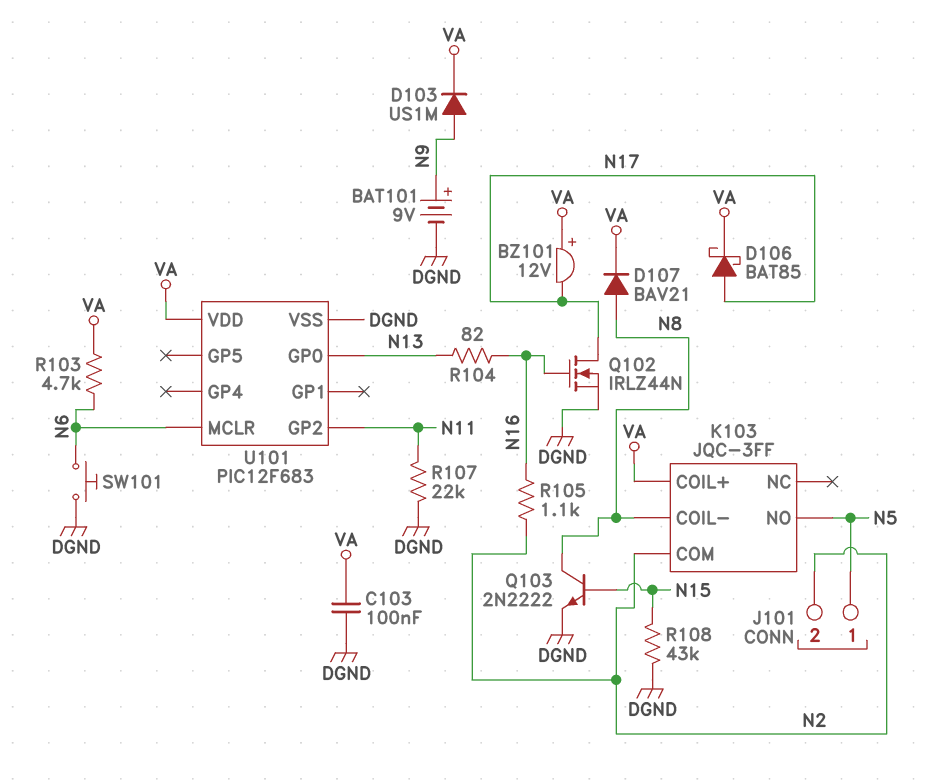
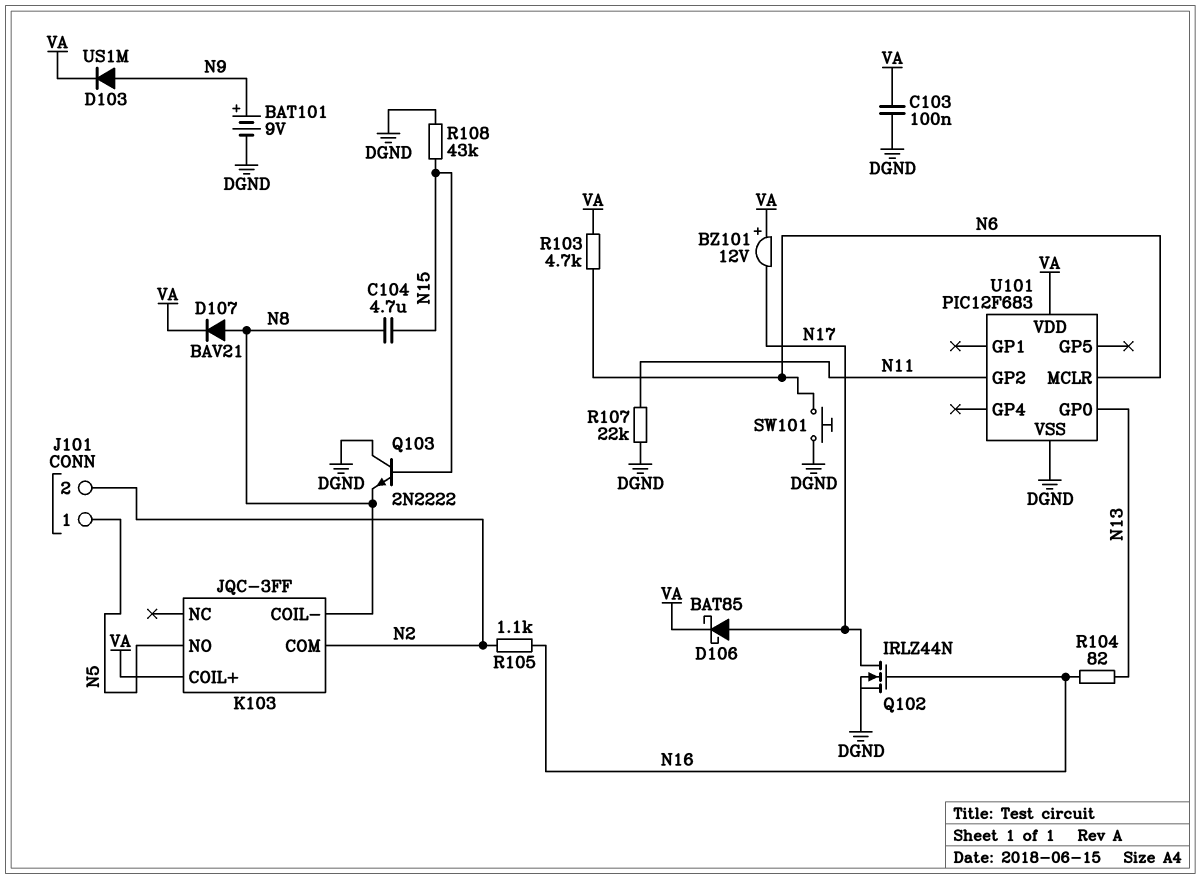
C104: none -> 4.7uF (N8, N15)
Q103: NPN 2N2222 (B N15, C N8, E DGND) -> NPN 2N2222 (B N15, C DGND, E N8)

